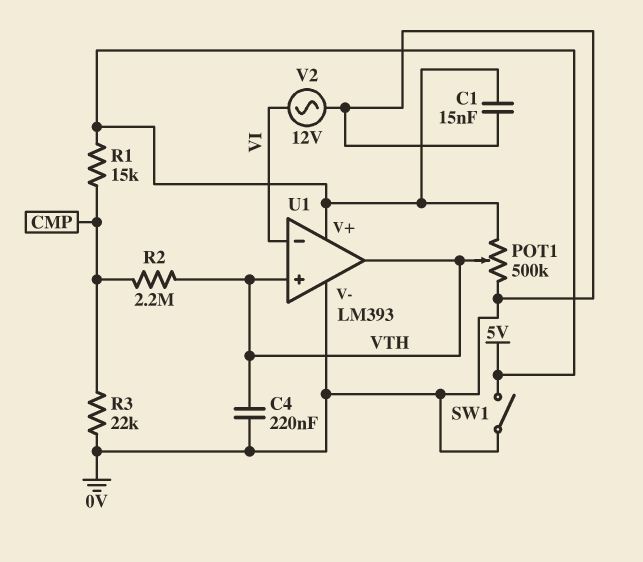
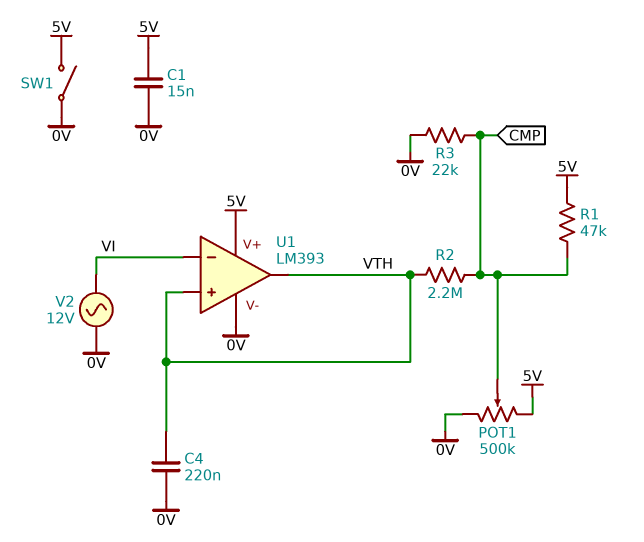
POT1: 500k (0V, 5V, wiper VTH) -> 500k (0V, 5V, wiper CMP)
R1: 15k (5V, CMP) -> 47k (5V, CMP)

